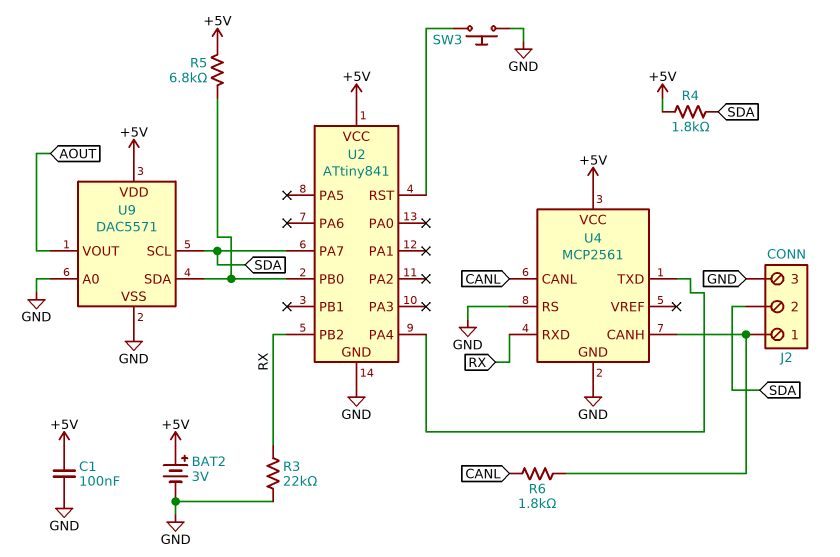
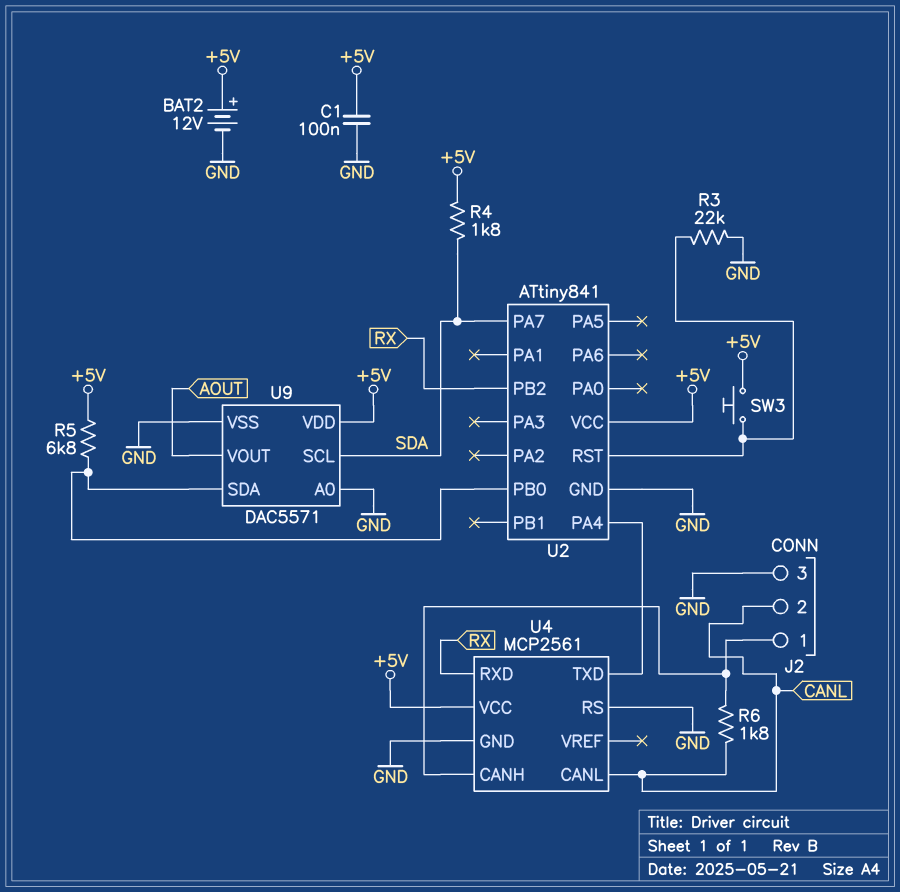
BAT2: 3V (plus +5V, minus GND) -> 12V (plus +5V, minus GND)
J2 pin 2: SDA -> CANL
R3: 22k (GND, RX) -> 22k (GND, U2/RST)
SW3: button (GND, U2/RST) -> button (+5V, U2/RST)

